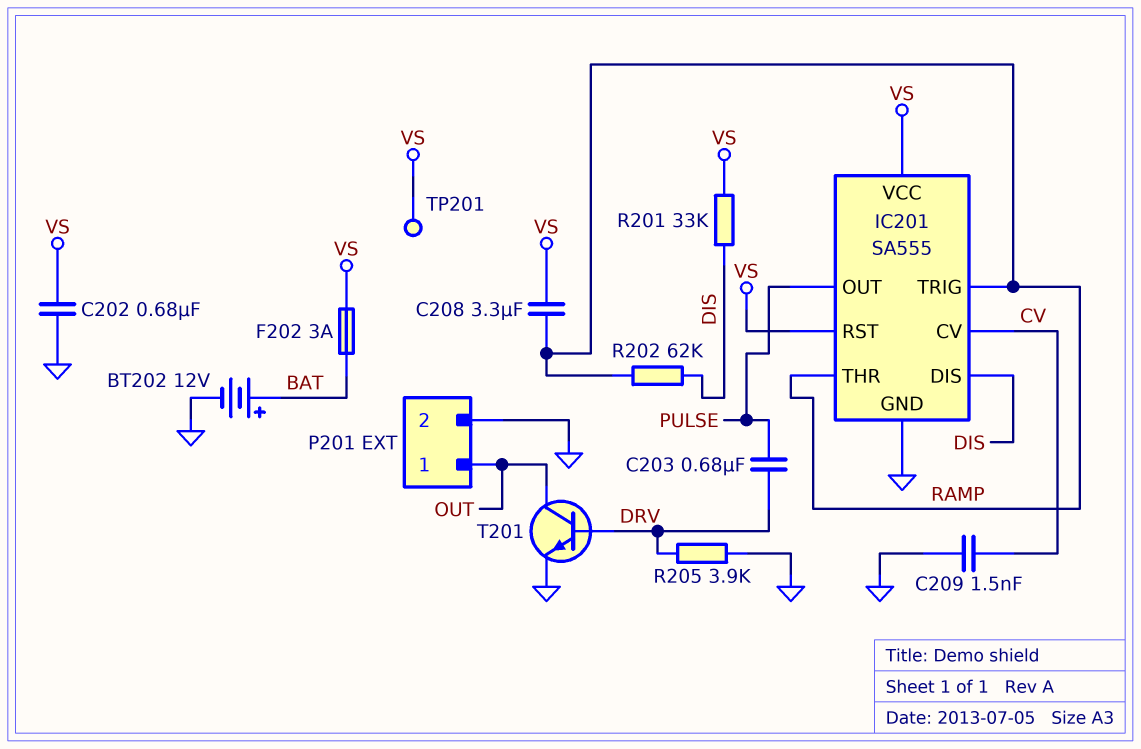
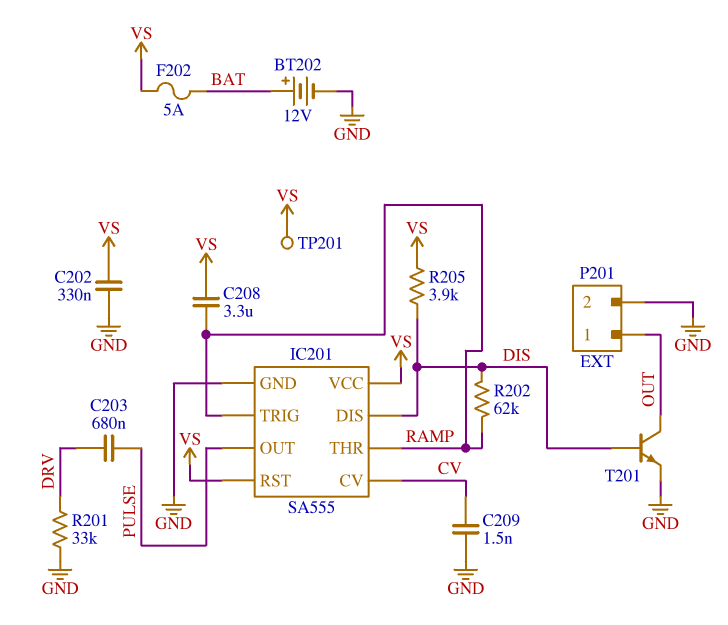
C202: 680nF (GND, VS) -> 330nF (GND, VS)
F202: 3A (BAT, VS) -> 5A (BAT, VS)
R201: 33k (DIS, VS) -> 33k (DRV, GND)
R205: 3.9k (DRV, GND) -> 3.9k (DIS, VS)
T201: NPN (B DRV, C OUT, E GND) -> NPN (B DIS, C OUT, E GND)

